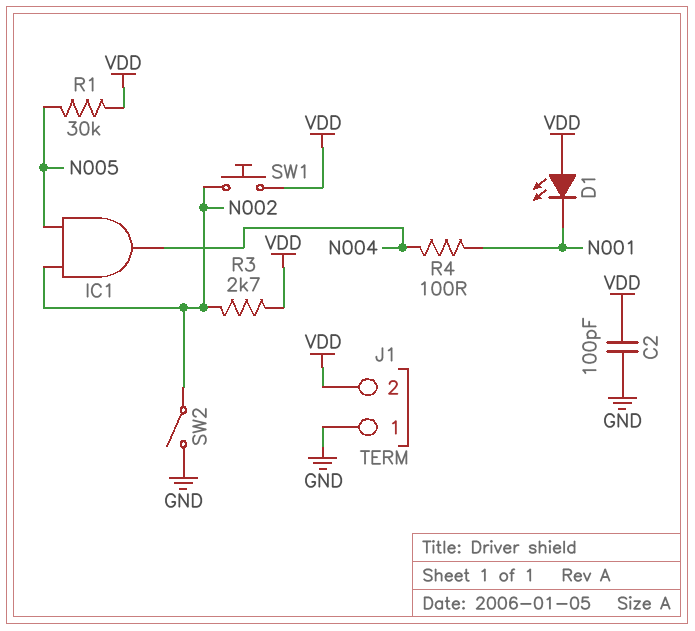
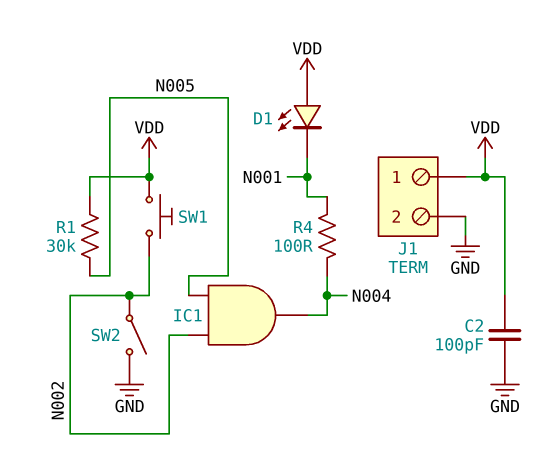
J1 pin 1: GND -> VDD
J1 pin 2: VDD -> GND
R3: 2.7k (N002, VDD) -> none

